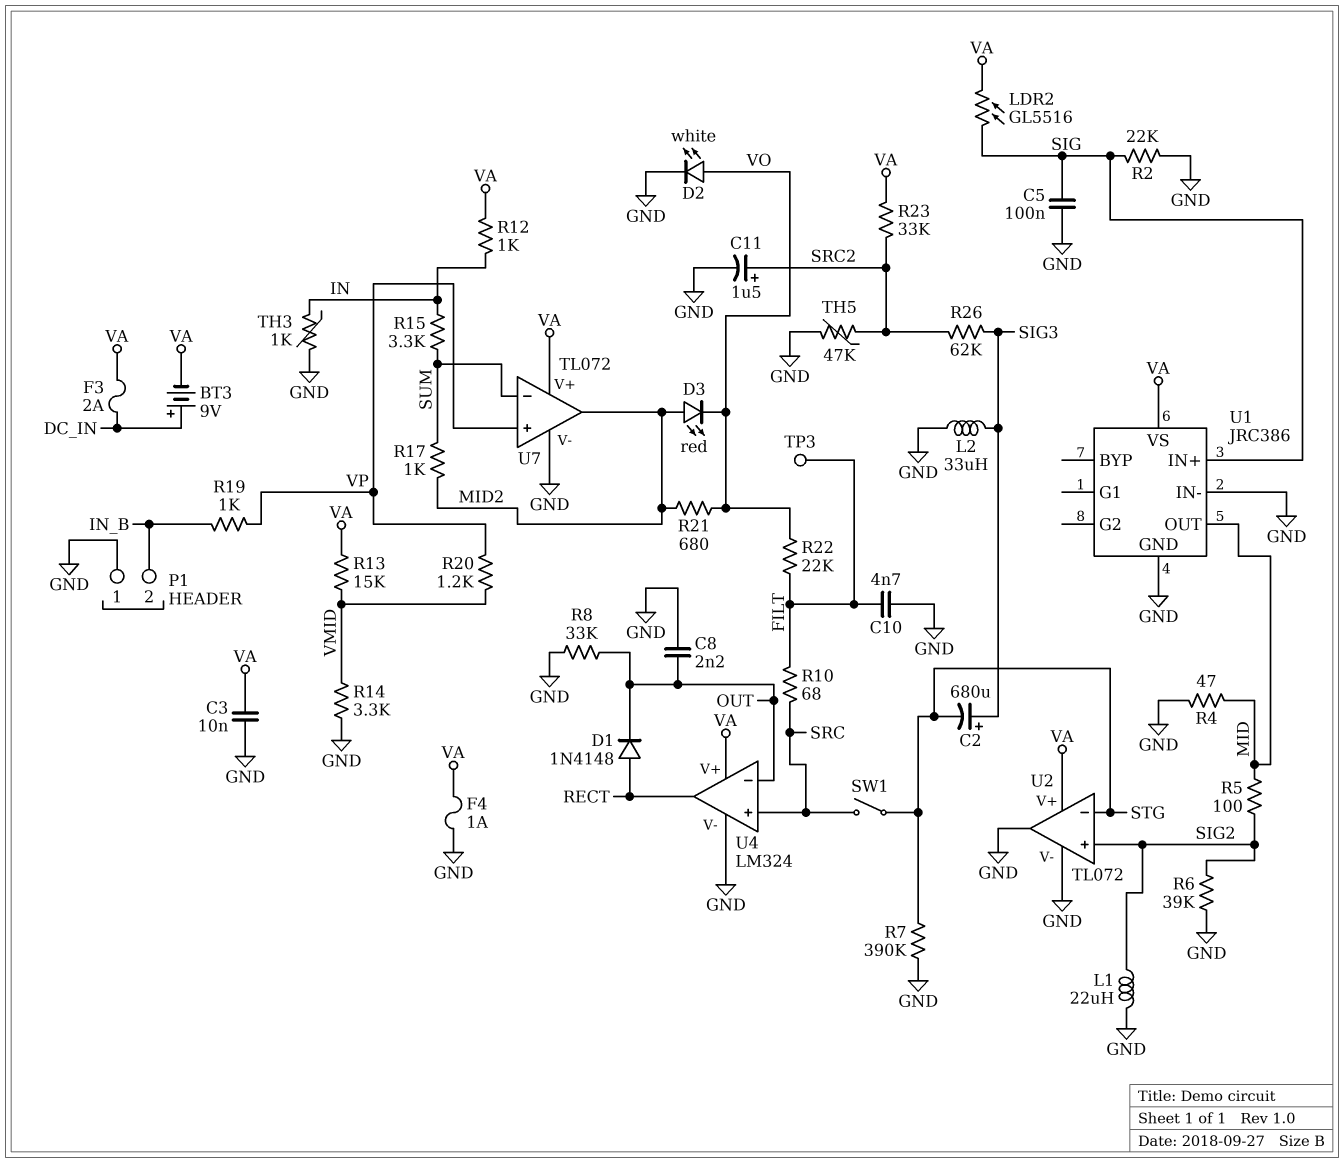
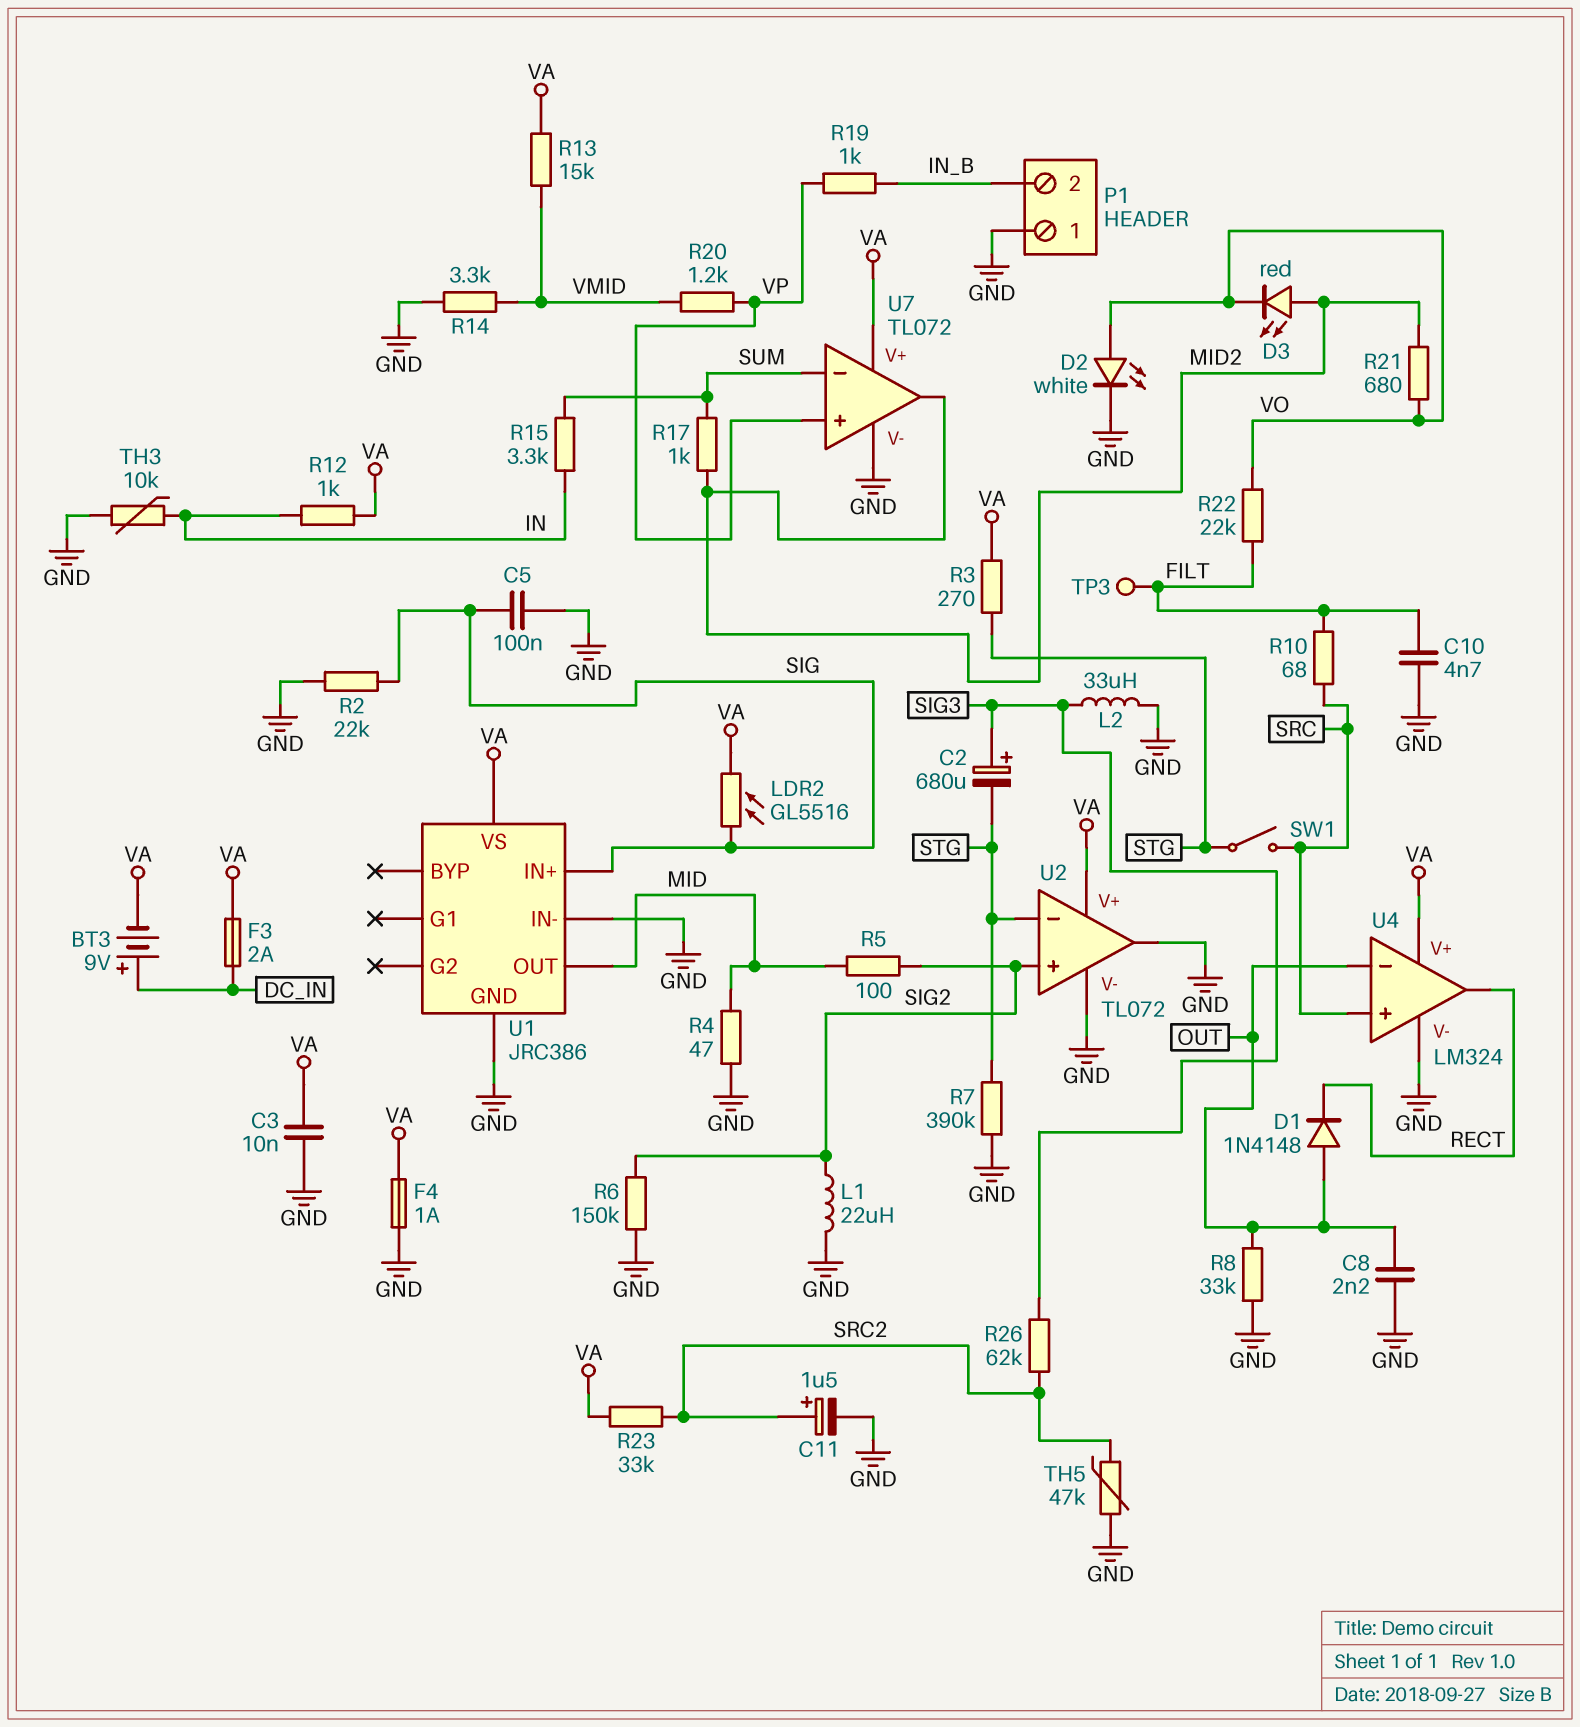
D1: diode 1N4148 (A RECT, K OUT) -> diode 1N4148 (A OUT, K RECT)
R3: none -> 270 (STG, VA)
R6: 39k (GND, SIG2) -> 150k (GND, SIG2)
TH3: 1k (GND, IN) -> 10k (GND, IN)

